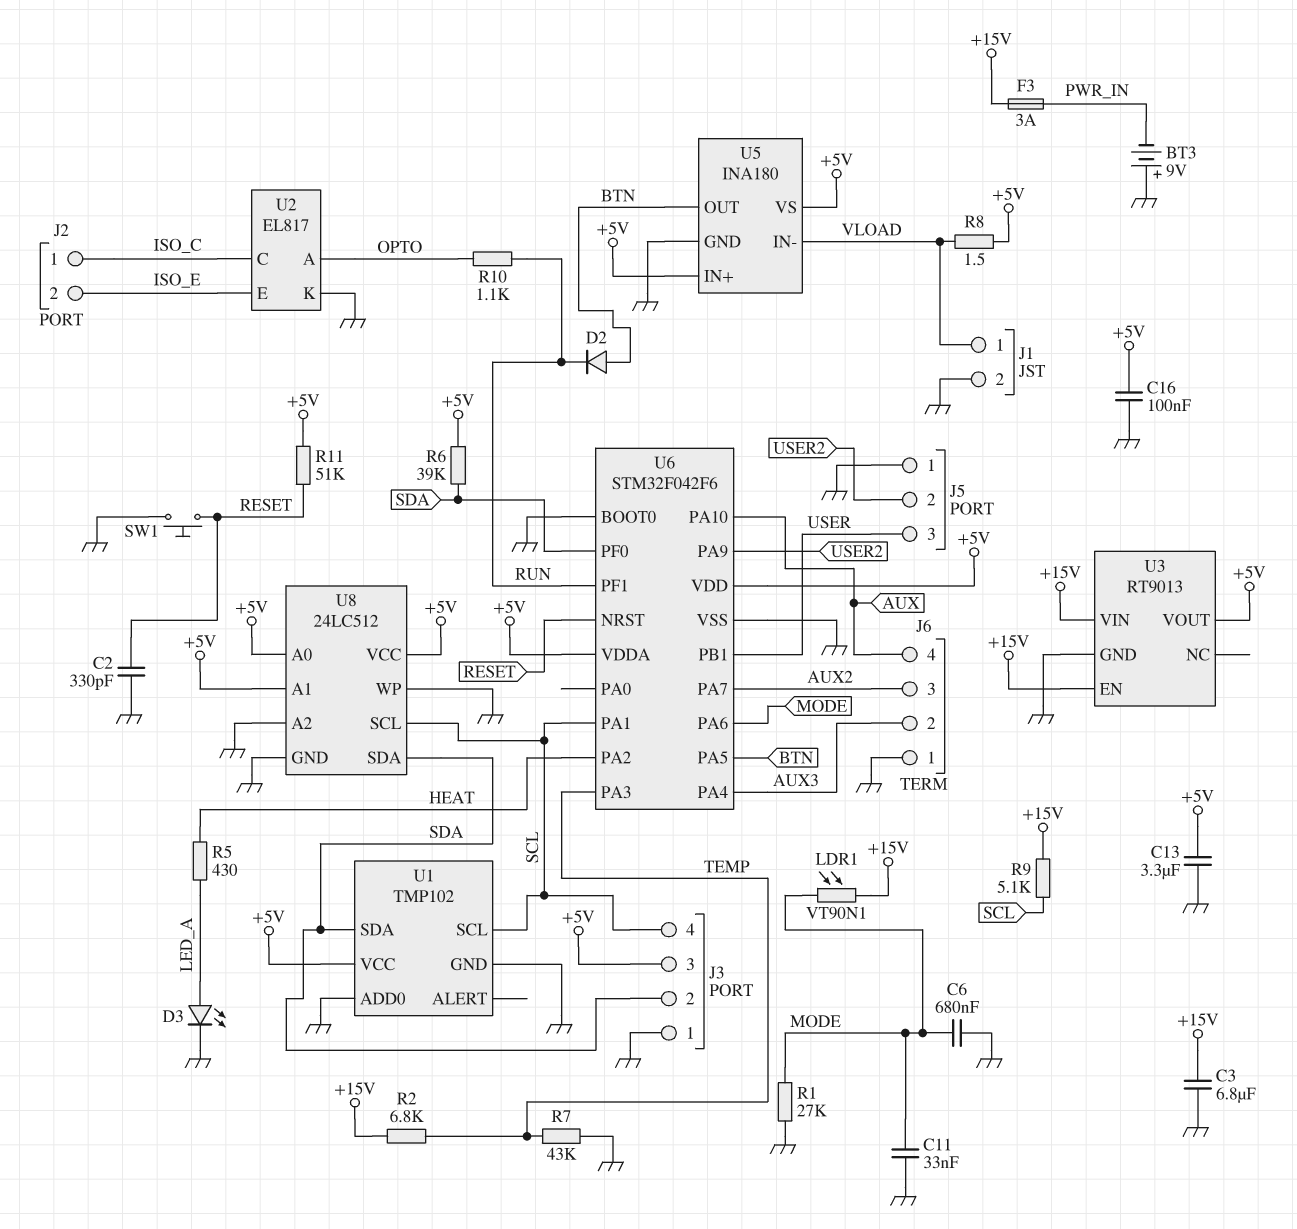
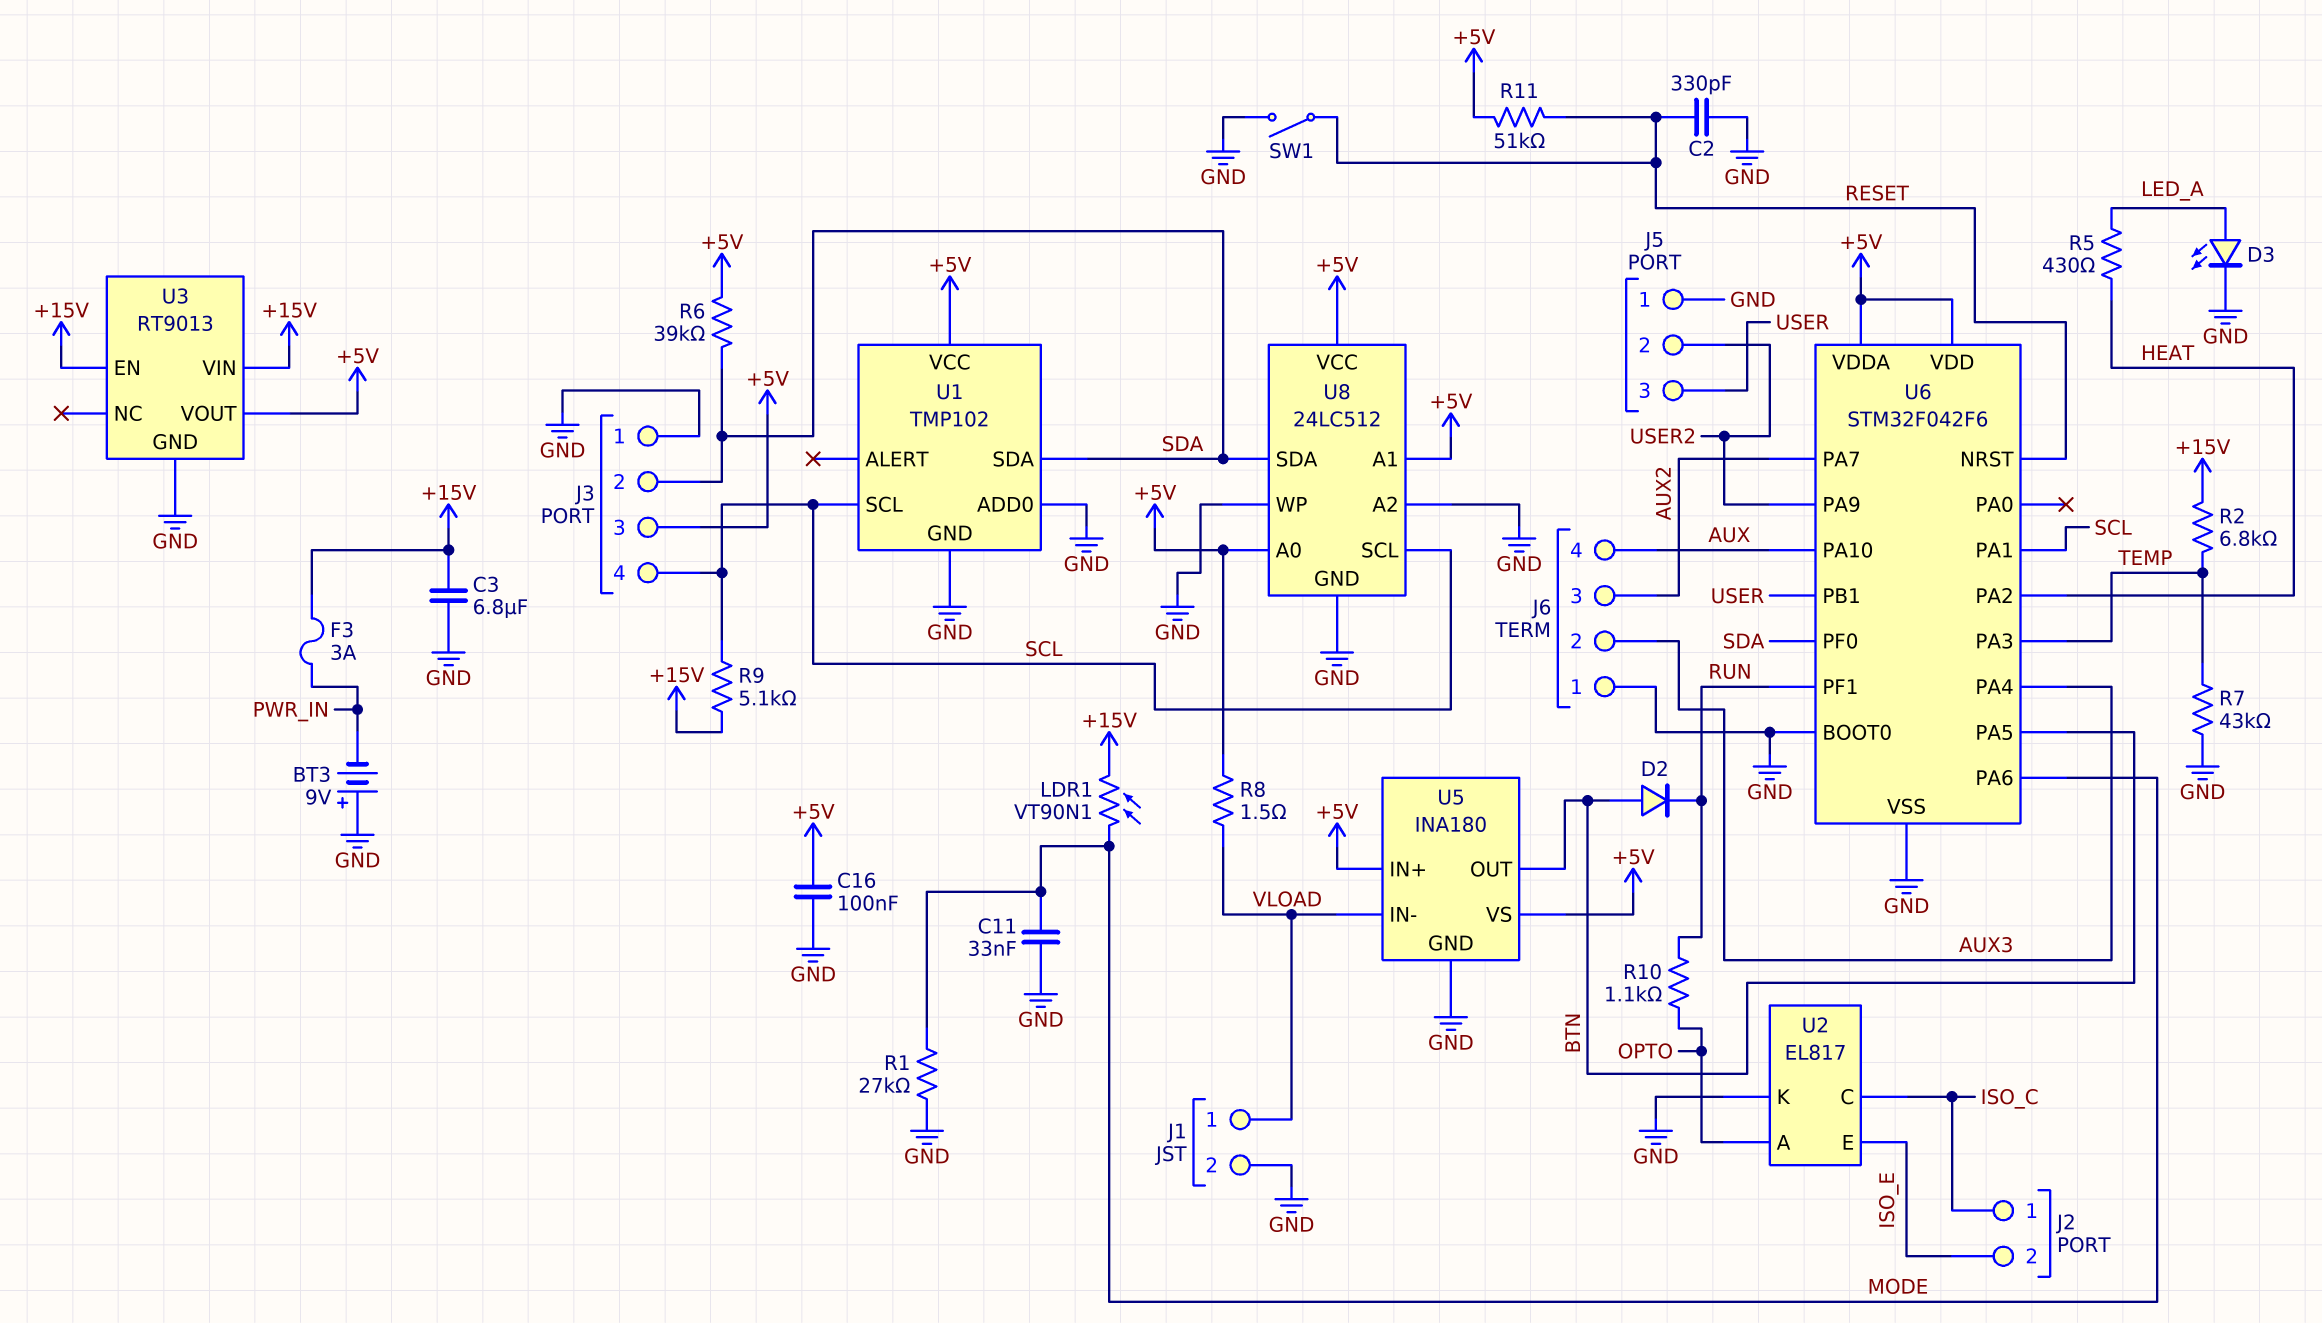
C6: 680nF (GND, MODE) -> none
C13: 3.3uF (+5V, GND) -> none
SW1: button (GND, RESET) -> switch (GND, RESET)

